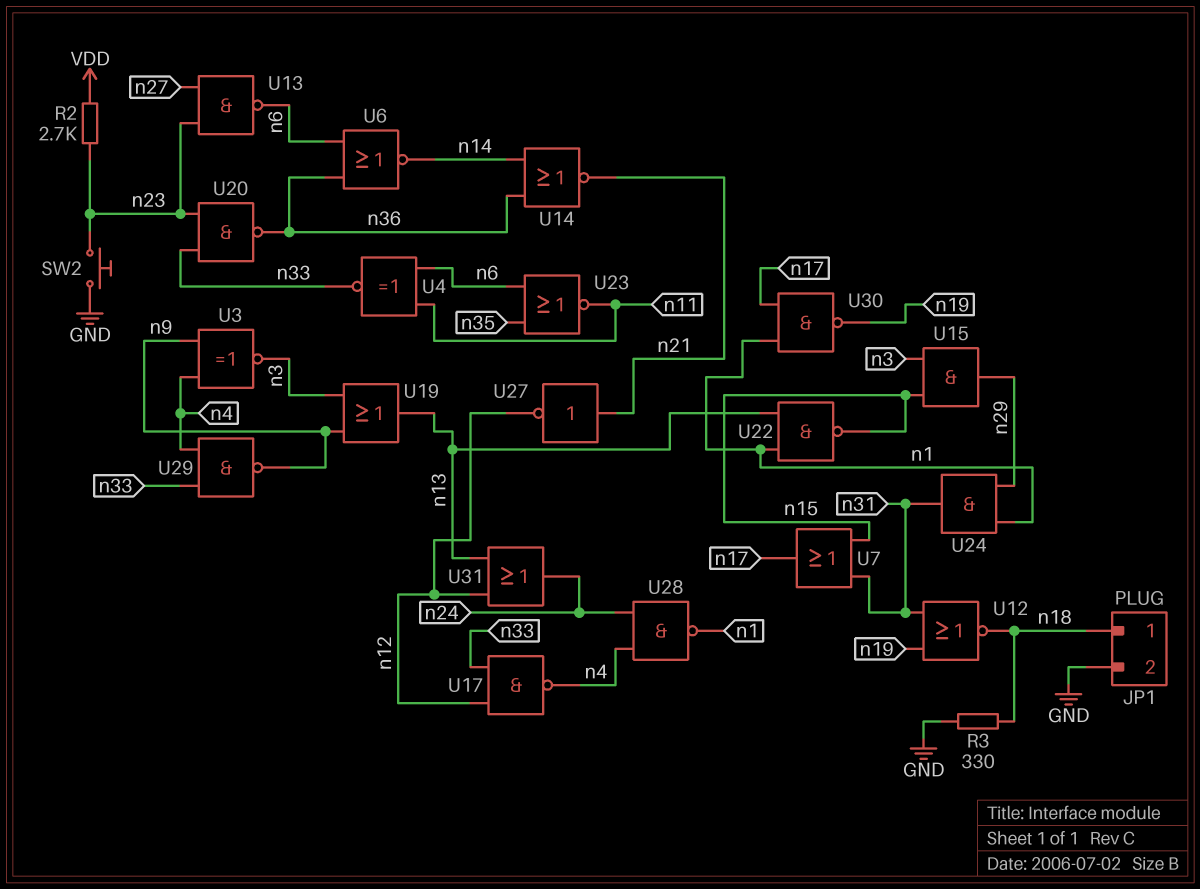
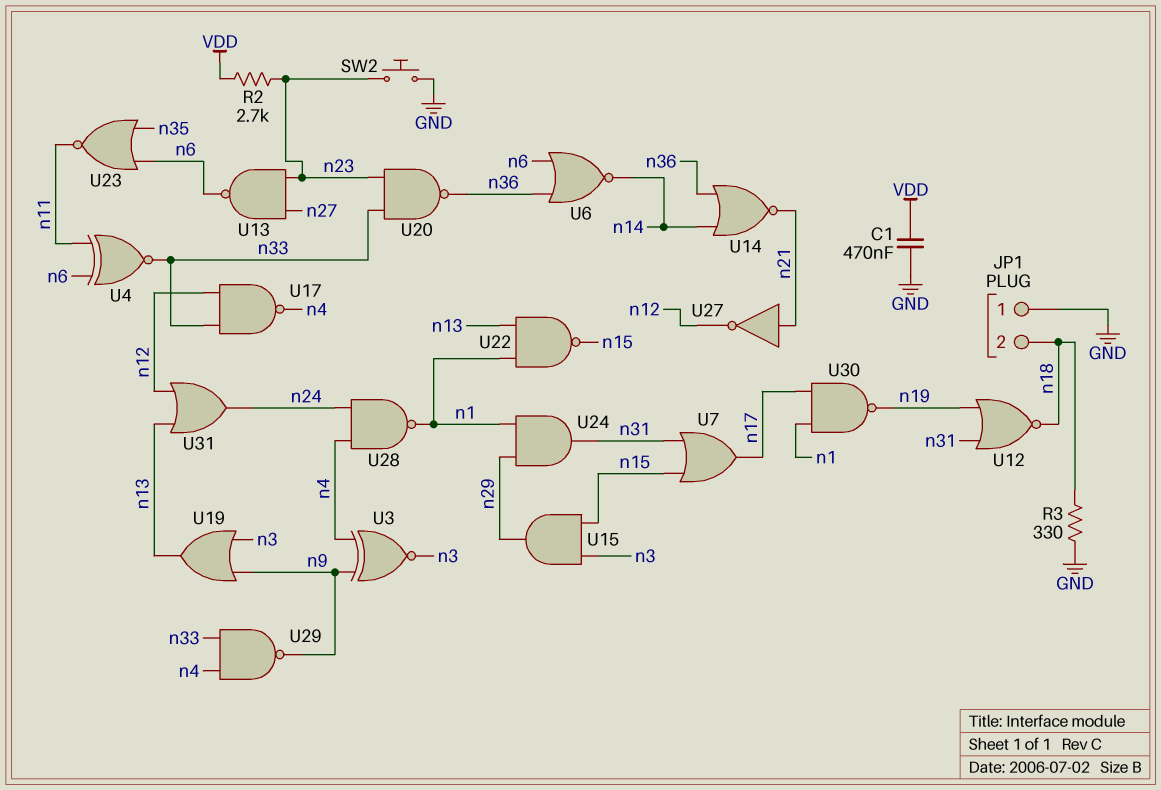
C1: none -> 470nF (GND, VDD)
JP1 pin 1: n18 -> GND
JP1 pin 2: GND -> n18

